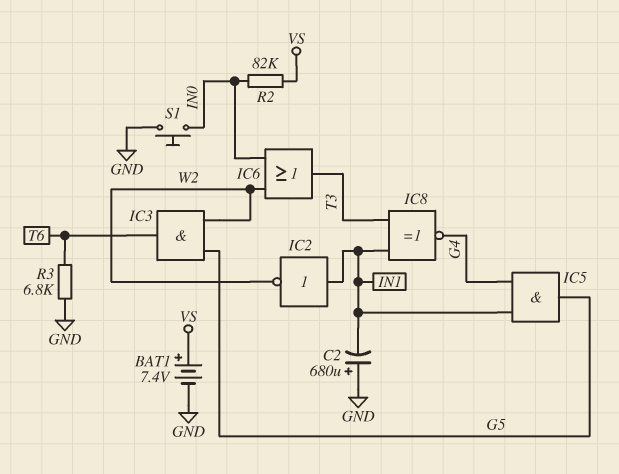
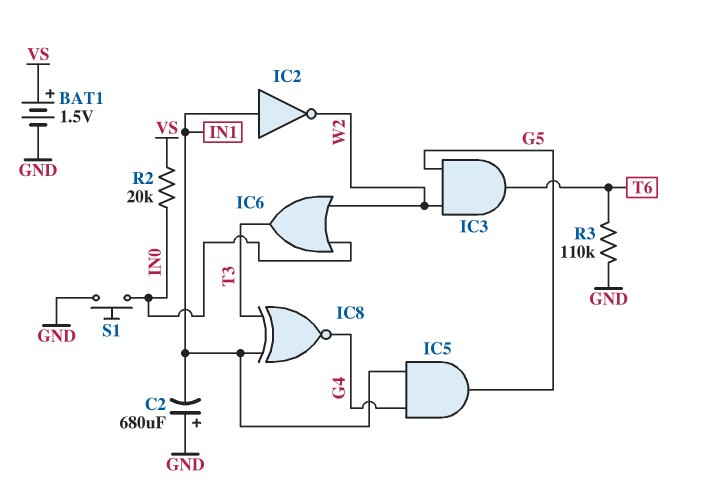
BAT1: 7.4V (plus VS, minus GND) -> 1.5V (plus VS, minus GND)
R2: 82k (IN0, VS) -> 20k (IN0, VS)
R3: 6.8k (GND, T6) -> 110k (GND, T6)

